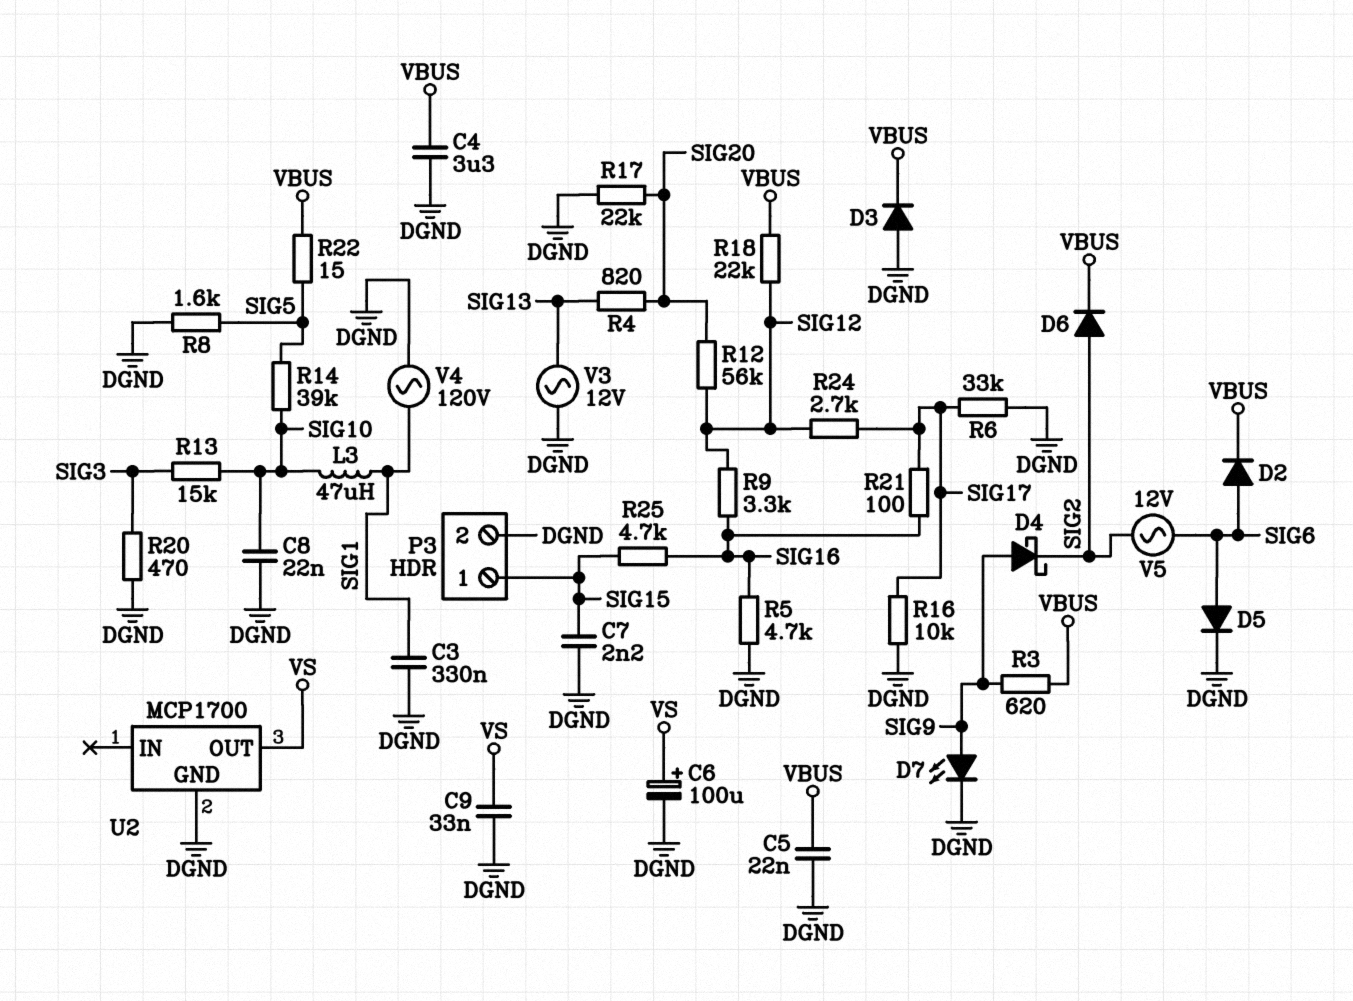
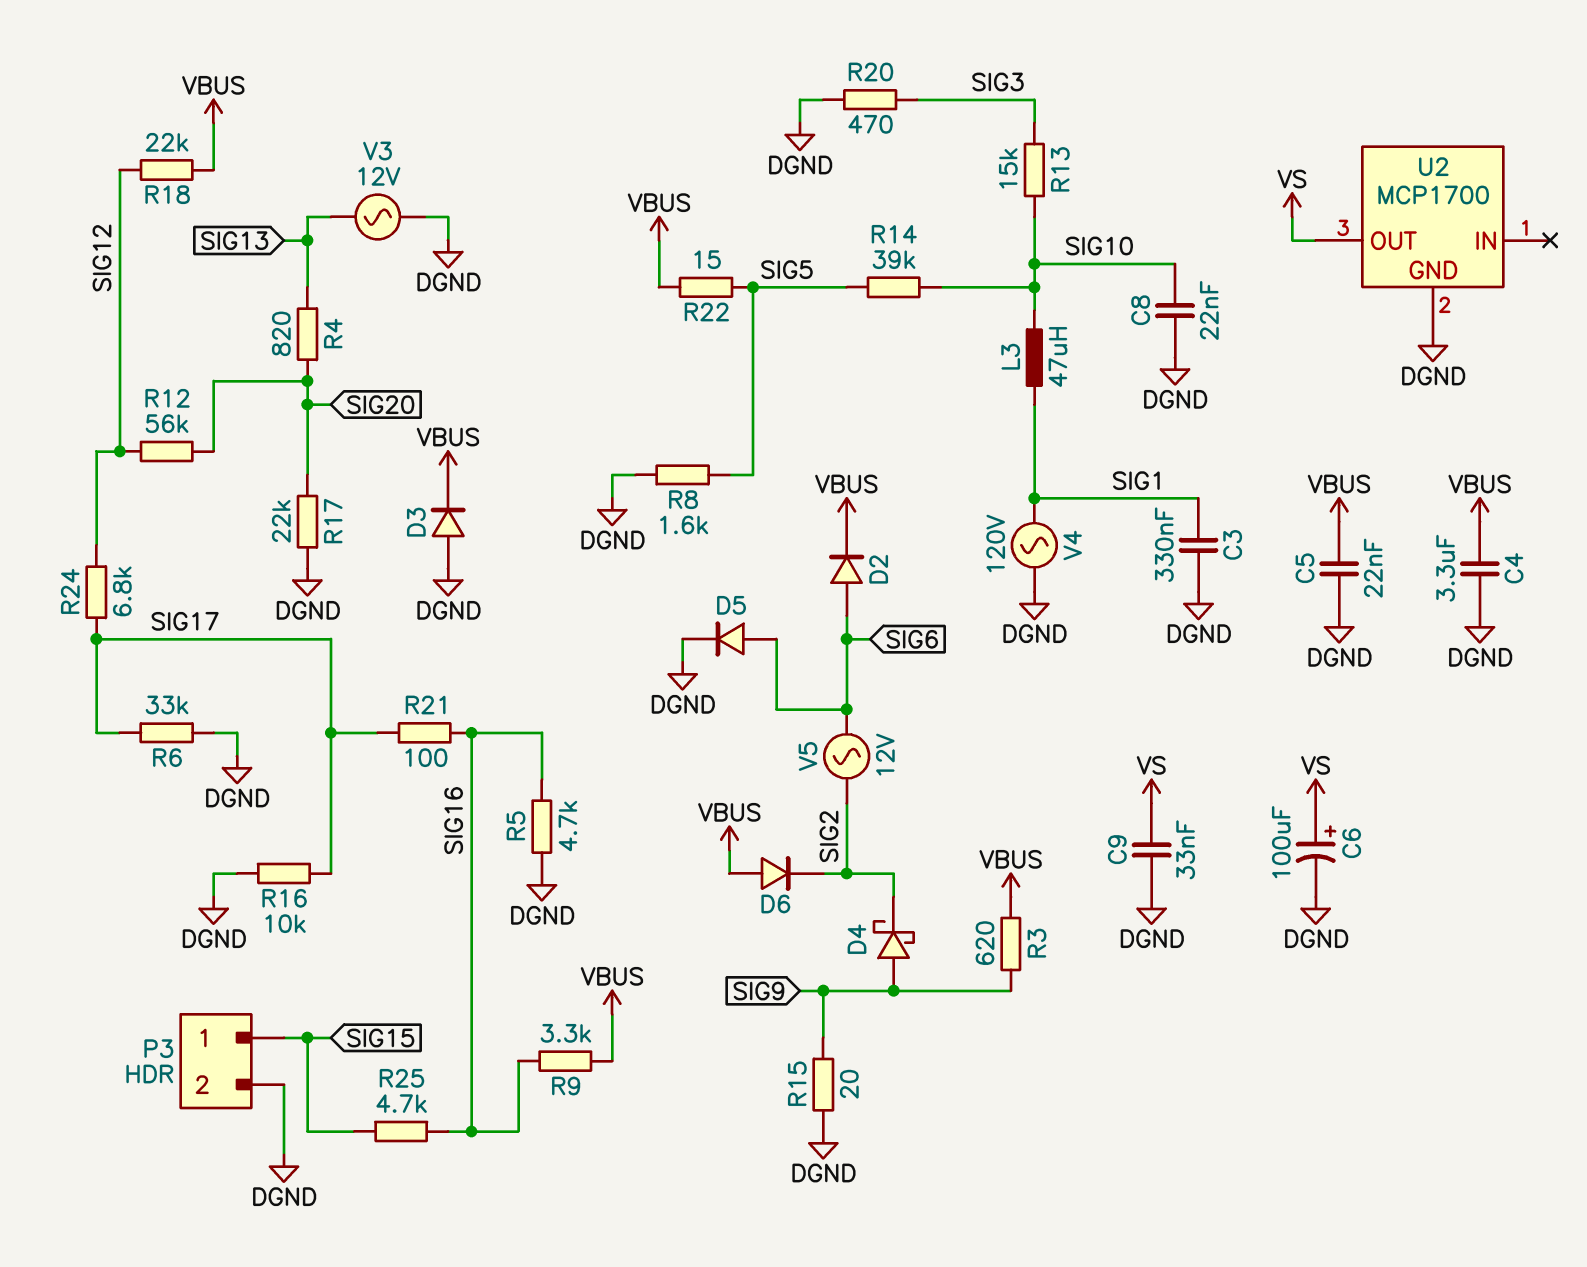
C7: 2.2nF (DGND, SIG15) -> none
D6: diode (A SIG2, K VBUS) -> diode (A VBUS, K SIG2)
D7: LED (A SIG9, K DGND) -> none
R9: 3.3k (SIG12, SIG16) -> 3.3k (SIG16, VBUS)
R15: none -> 20 (DGND, SIG9)
R24: 2.7k (SIG12, SIG17) -> 6.8k (SIG12, SIG17)

